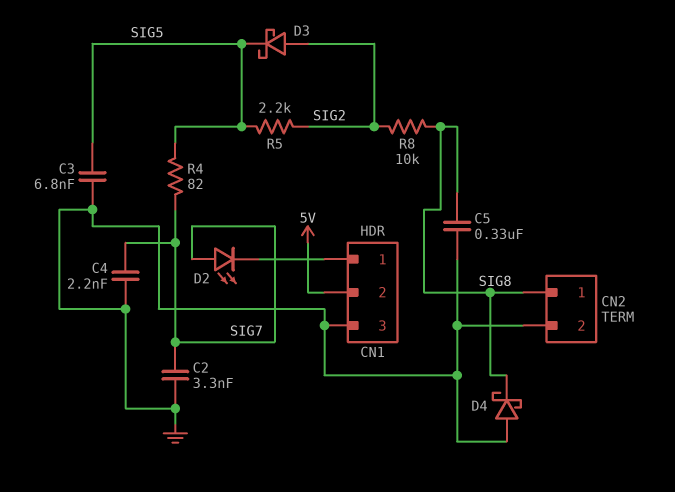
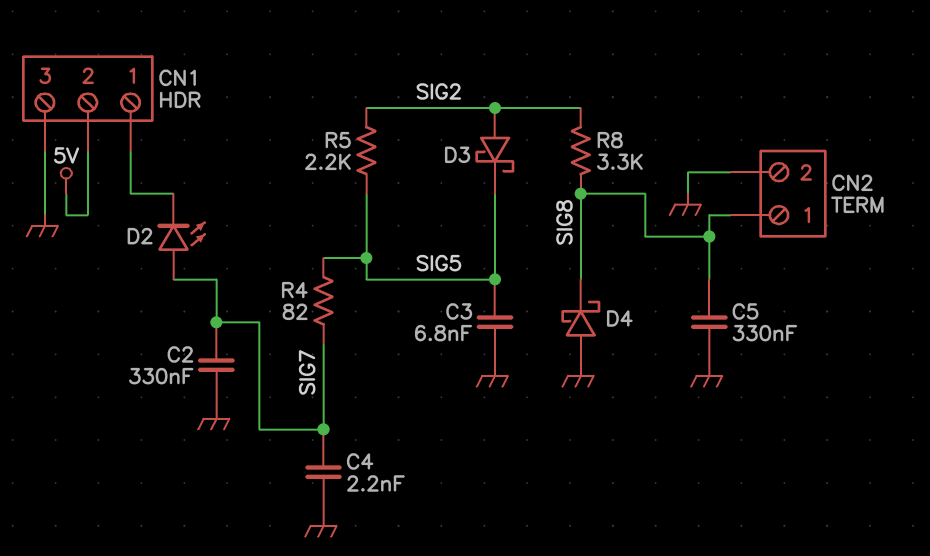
C2: 3.3nF (GND, SIG7) -> 330nF (GND, SIG7)
R8: 10k (SIG2, SIG8) -> 3.3k (SIG2, SIG8)

